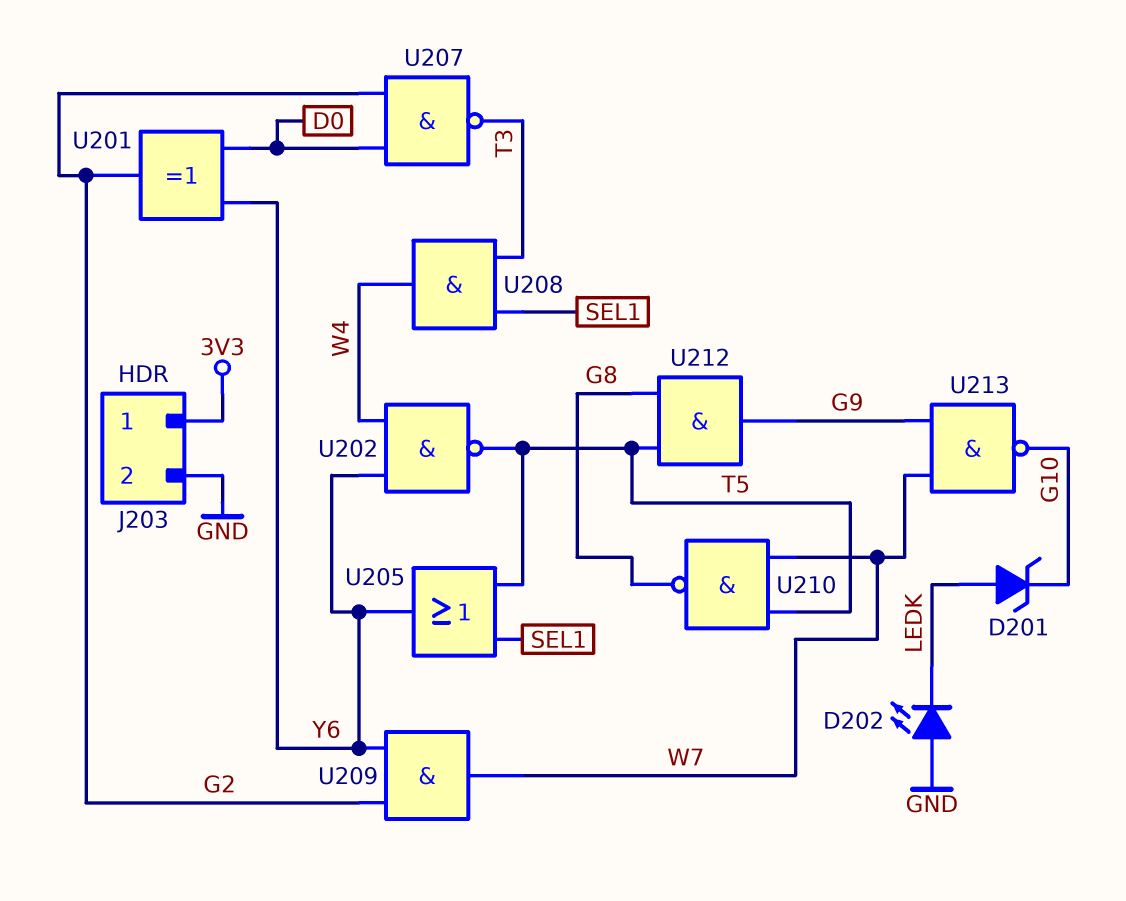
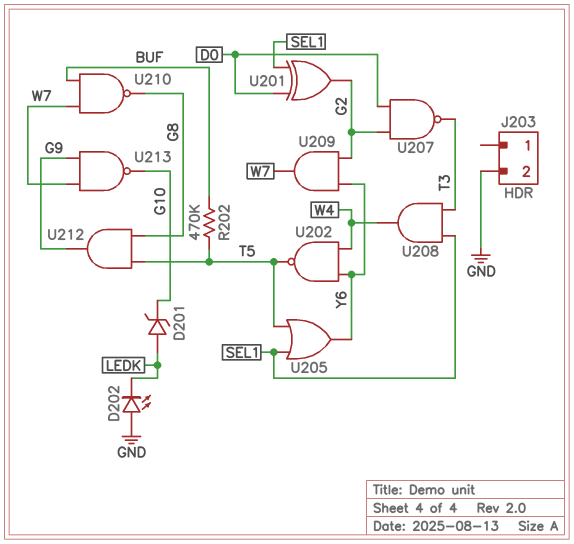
J203 pin 1: 3V3 -> none
R202: none -> 470k (BUF, T5)
U201: XOR (in D0, in Y6, out G2) -> XOR (in D0, in SEL1, out G2)
U210: NAND (in T5, in W7, out G8) -> NAND (in BUF, in W7, out G8)

